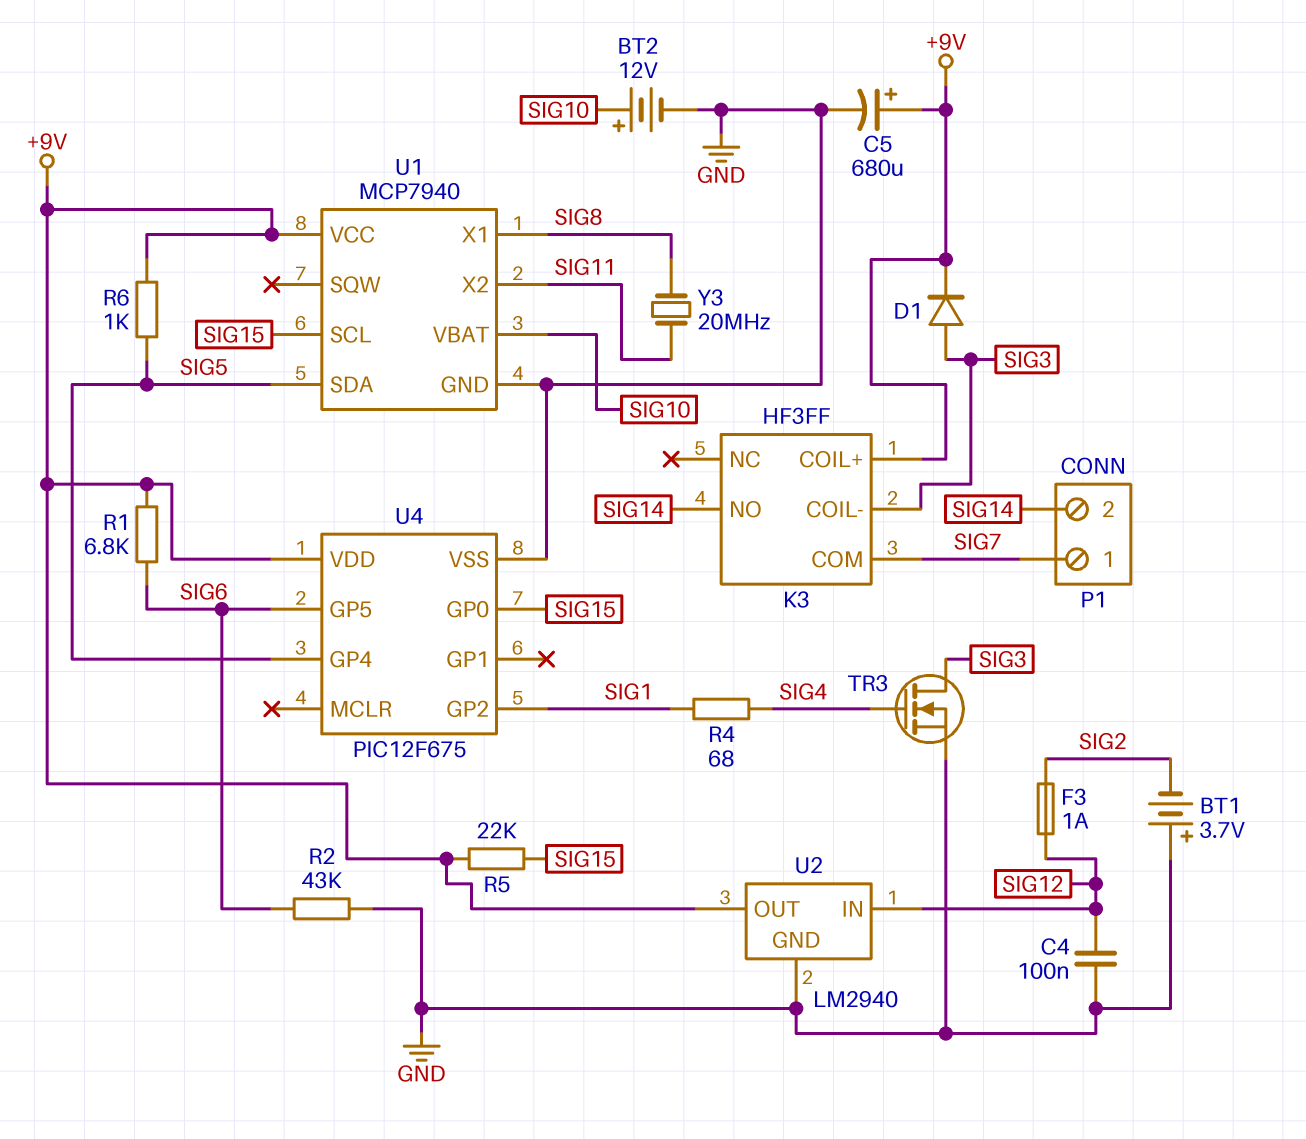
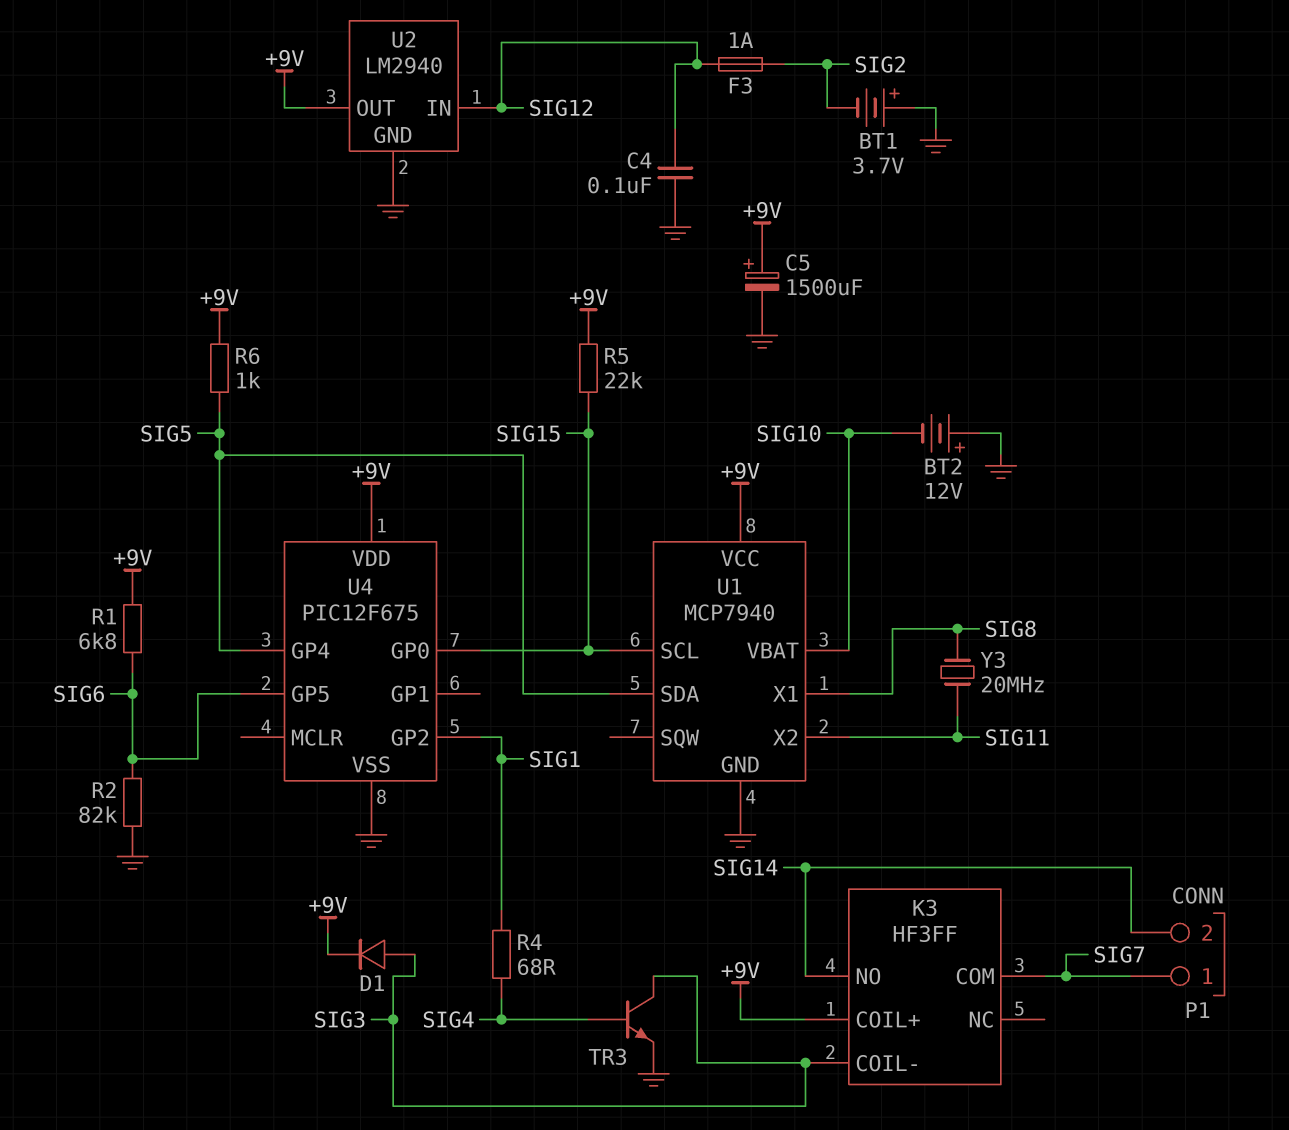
BT2: 12V (plus SIG10, minus GND) -> 12V (plus GND, minus SIG10)
C5: 680uF (plus +9V, minus GND) -> 1500uF (plus +9V, minus GND)
R2: 43k (GND, SIG6) -> 82k (GND, SIG6)
TR3: NMOS (G SIG4, D SIG3, S GND) -> NPN (B SIG4, C SIG3, E GND)

